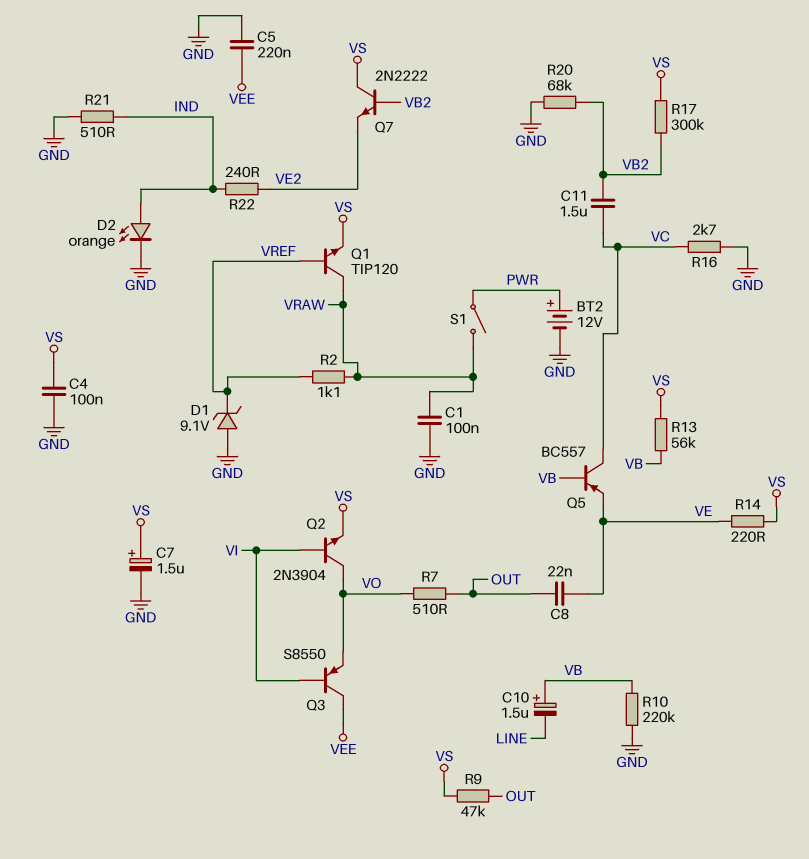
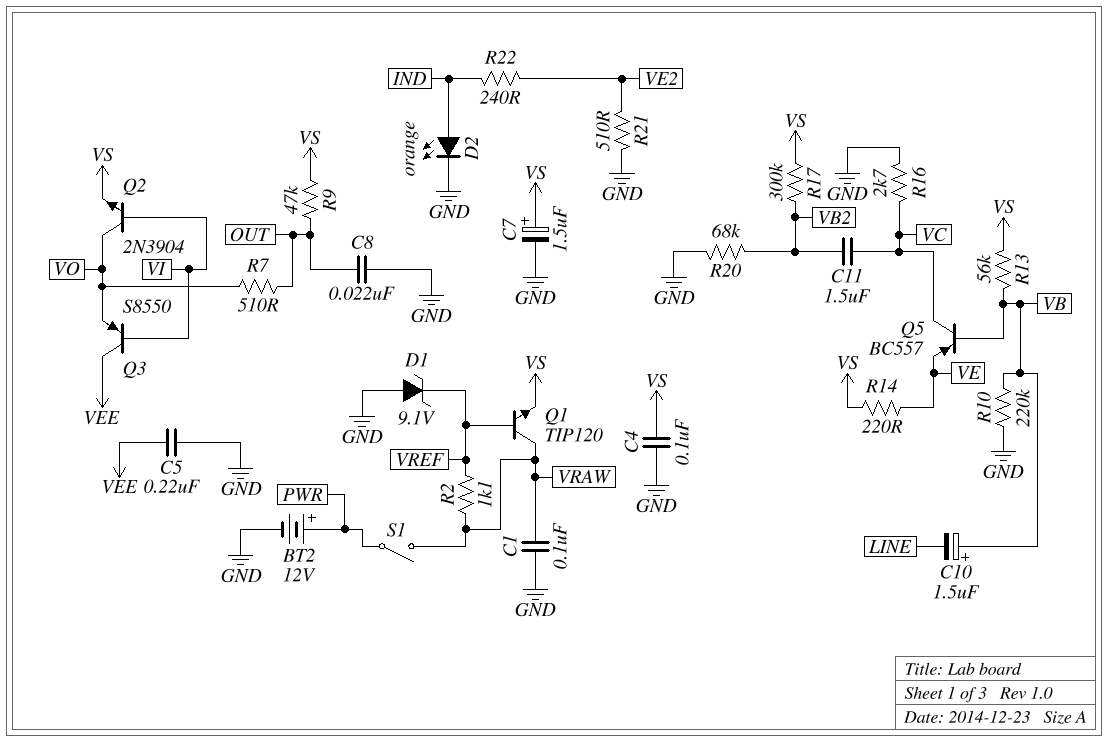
C8: 22nF (OUT, VE) -> 22nF (GND, OUT)
Q7: NPN 2N2222 (B VB2, C VS, E VE2) -> none
R21: 510 (GND, IND) -> 510 (GND, VE2)

